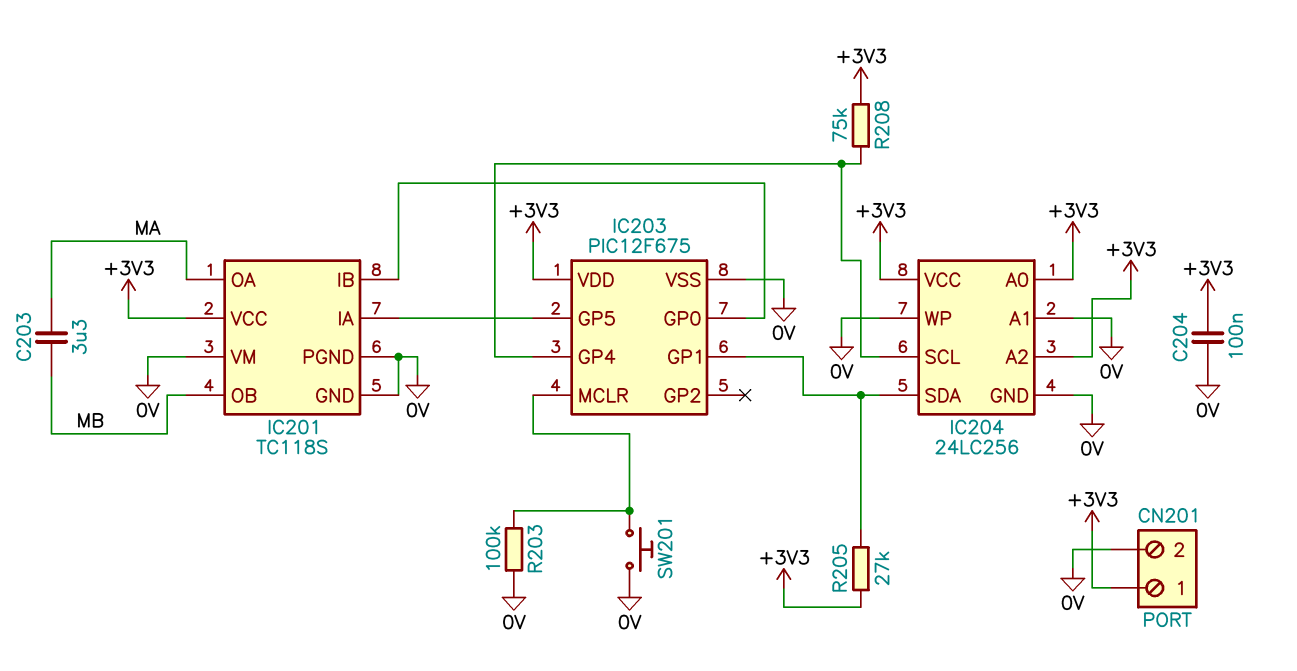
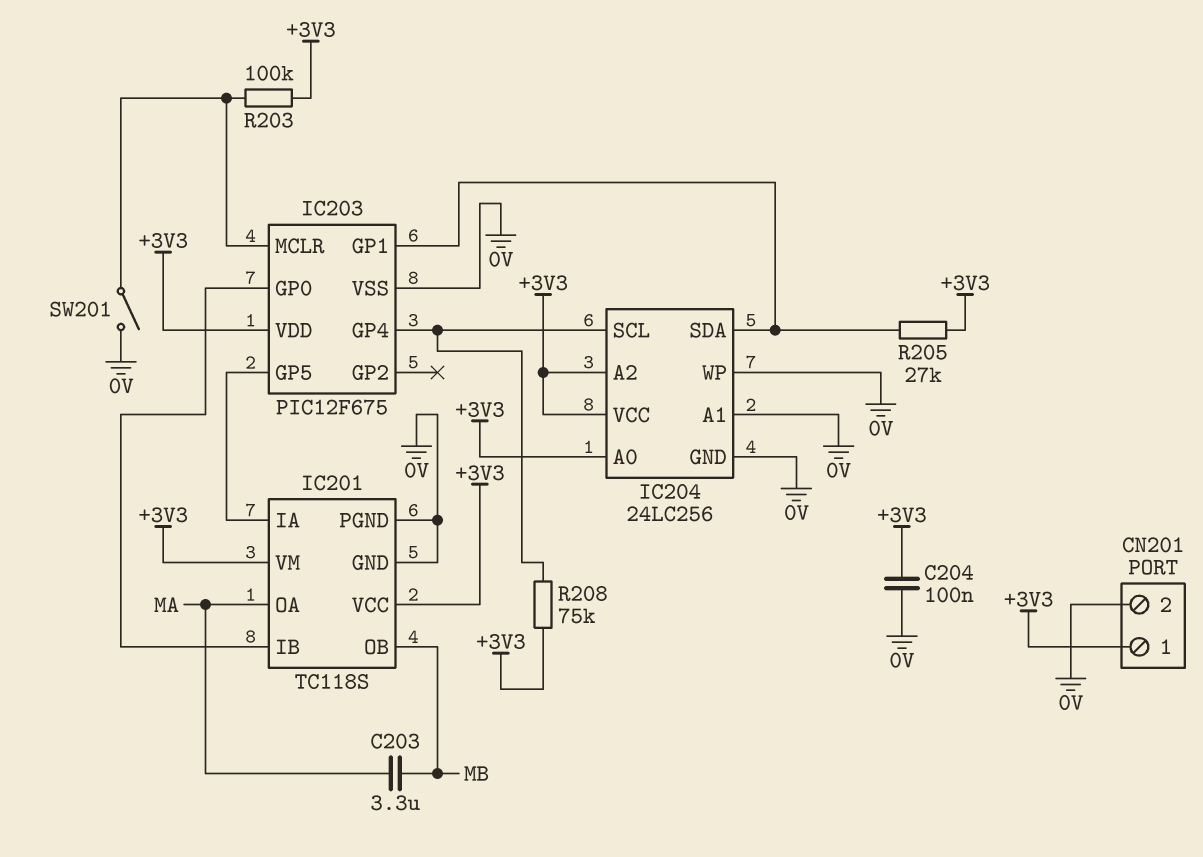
IC201 pin VM: 0V -> +3V3
R203: 100k (0V, IC203/MCLR) -> 100k (+3V3, IC203/MCLR)
SW201: button (0V, IC203/MCLR) -> switch (0V, IC203/MCLR)

